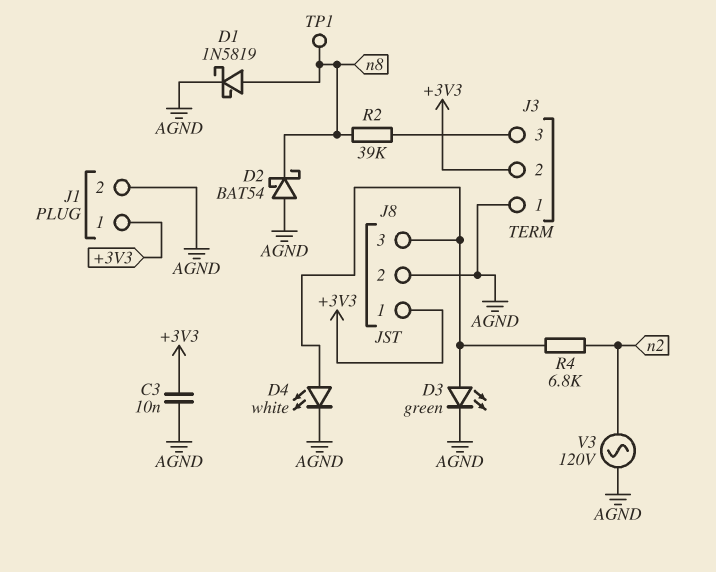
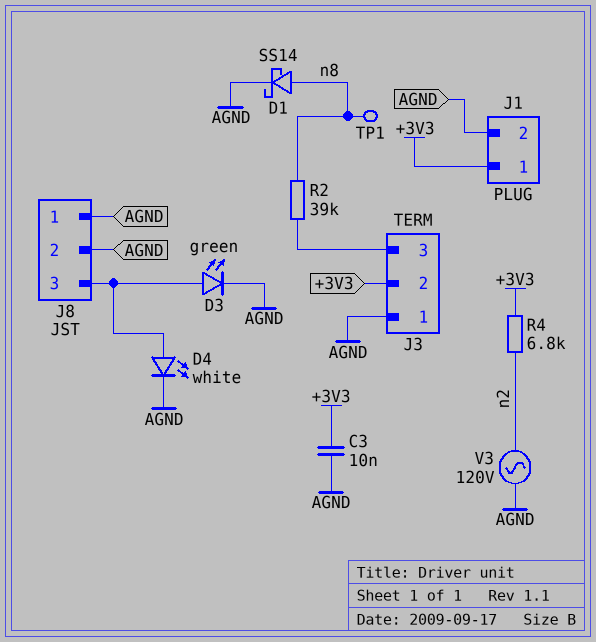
D1: schottky 1N5819 (A n8, K AGND) -> schottky SS14 (A n8, K AGND)
D2: schottky BAT54 (A AGND, K n8) -> none
J8 pin 1: +3V3 -> AGND
R4: 6.8k (J8/3, n2) -> 6.8k (+3V3, n2)

